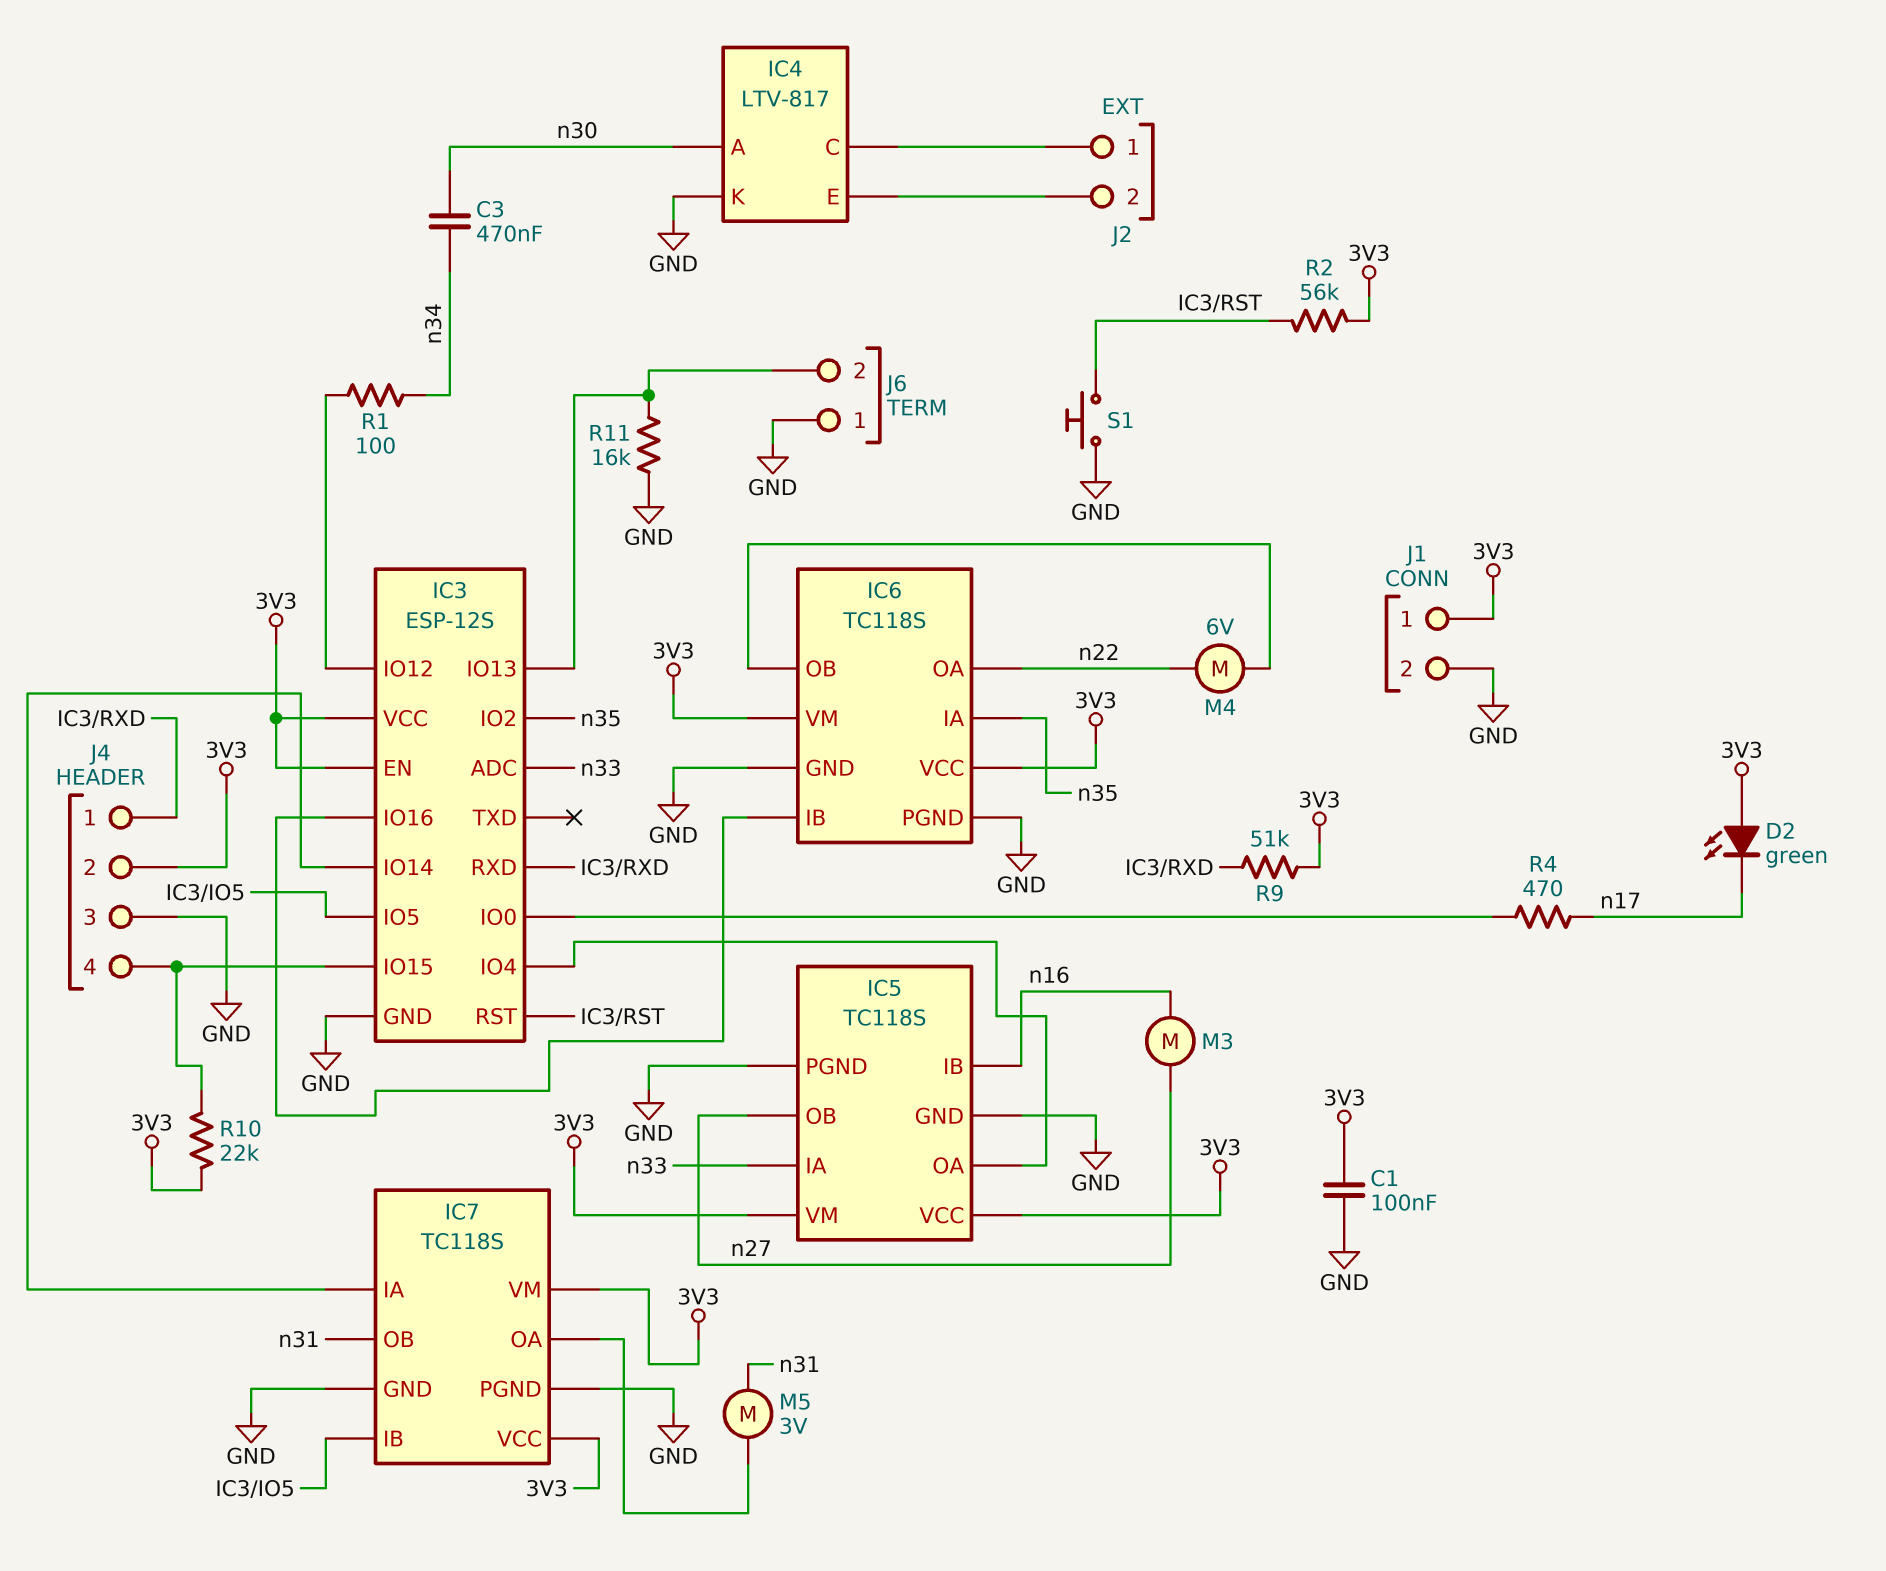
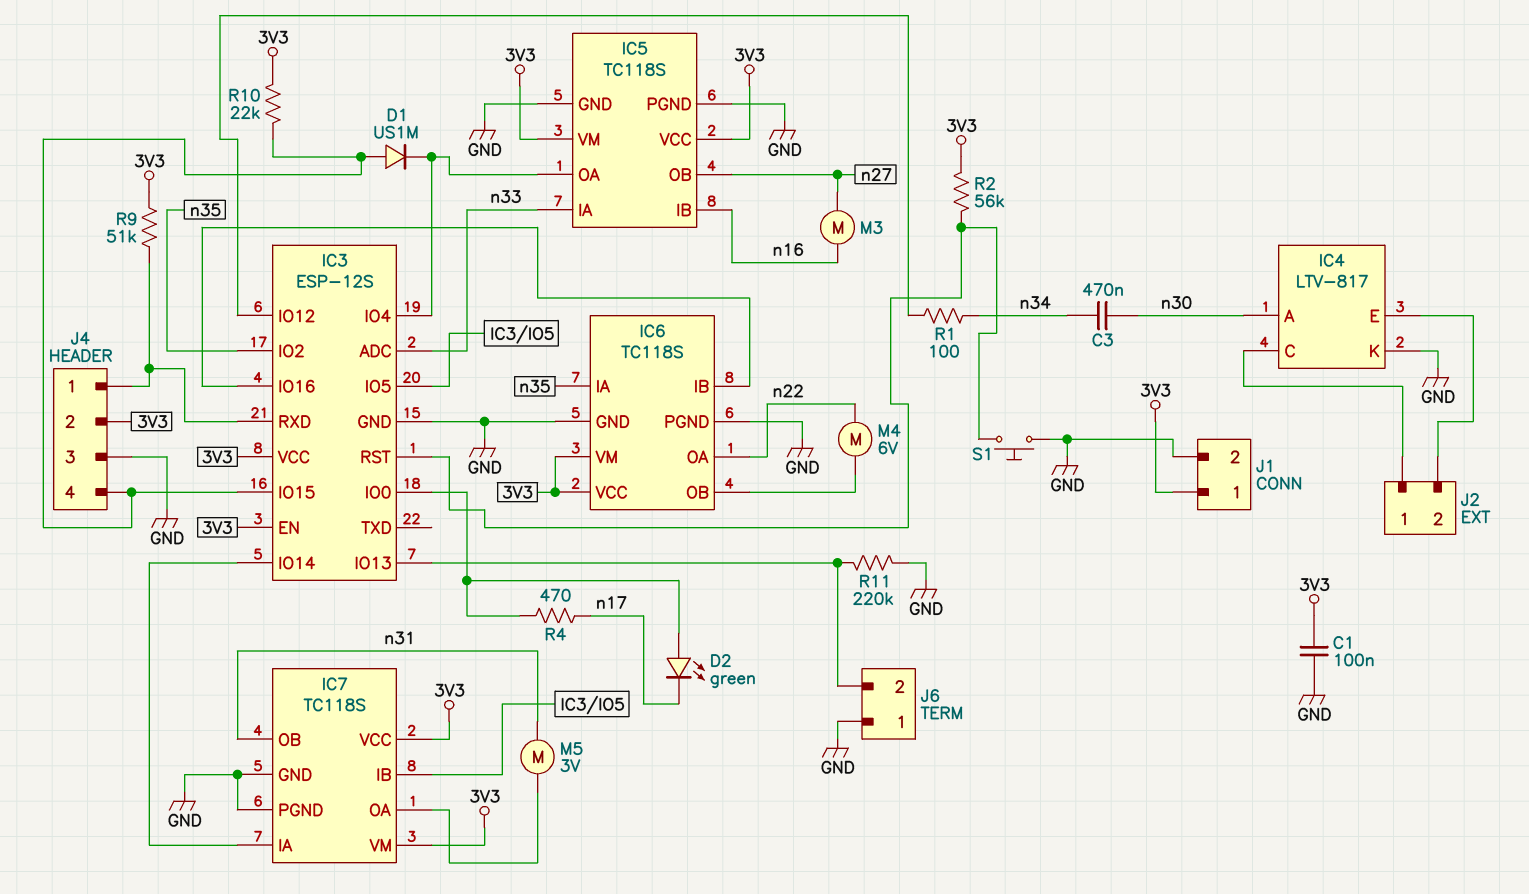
D1: none -> diode US1M (A IC3/IO15, K IC3/IO4)
D2: LED green (A 3V3, K n17) -> LED green (A IC3/IO0, K n17)
R11: 16k (GND, IC3/IO13) -> 220k (GND, IC3/IO13)

